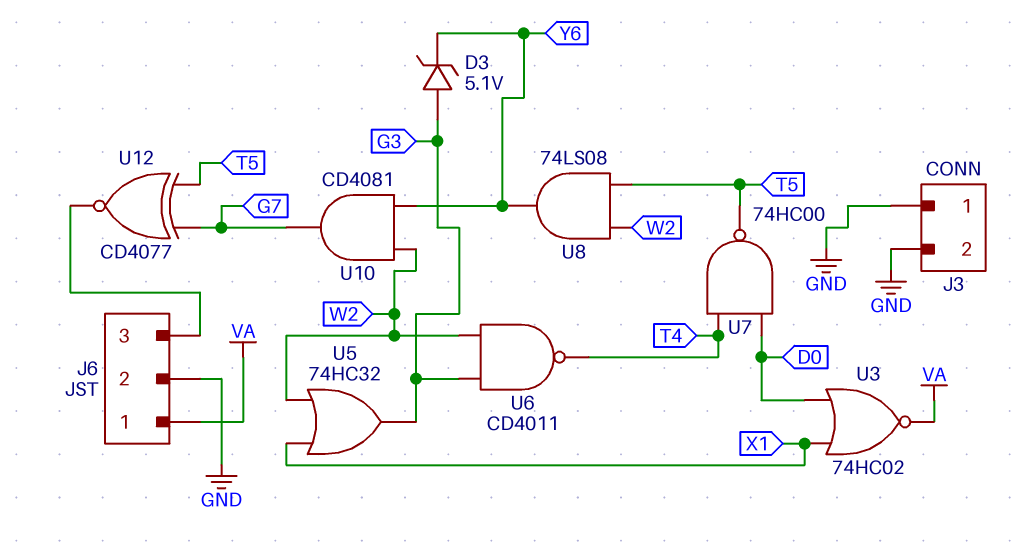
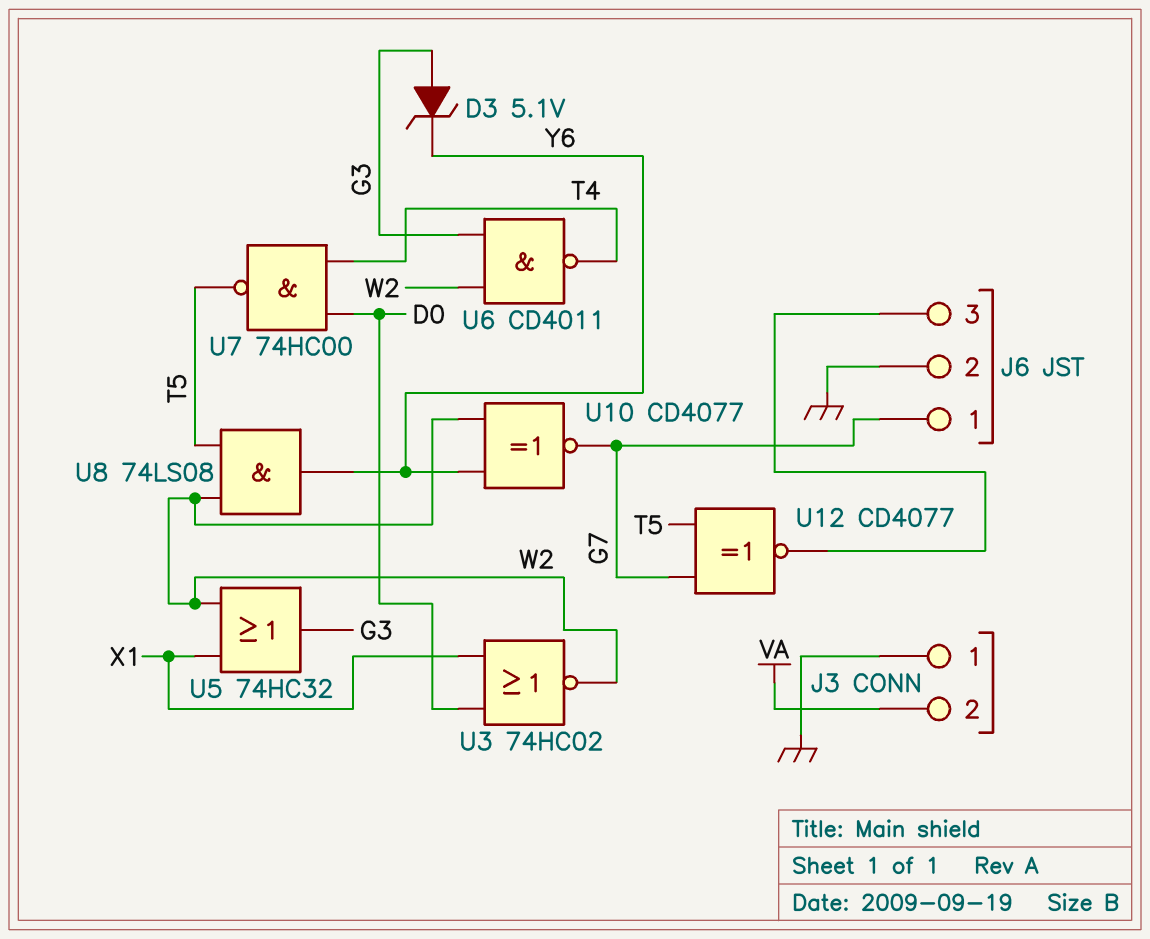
J3 pin 2: GND -> VA
J6 pin 1: VA -> G7
U3: NOR 74HC02 (in D0, in X1, out VA) -> NOR 74HC02 (in D0, in X1, out W2)
U10: AND CD4081 (in W2, in Y6, out G7) -> XNOR CD4077 (in W2, in Y6, out G7)

